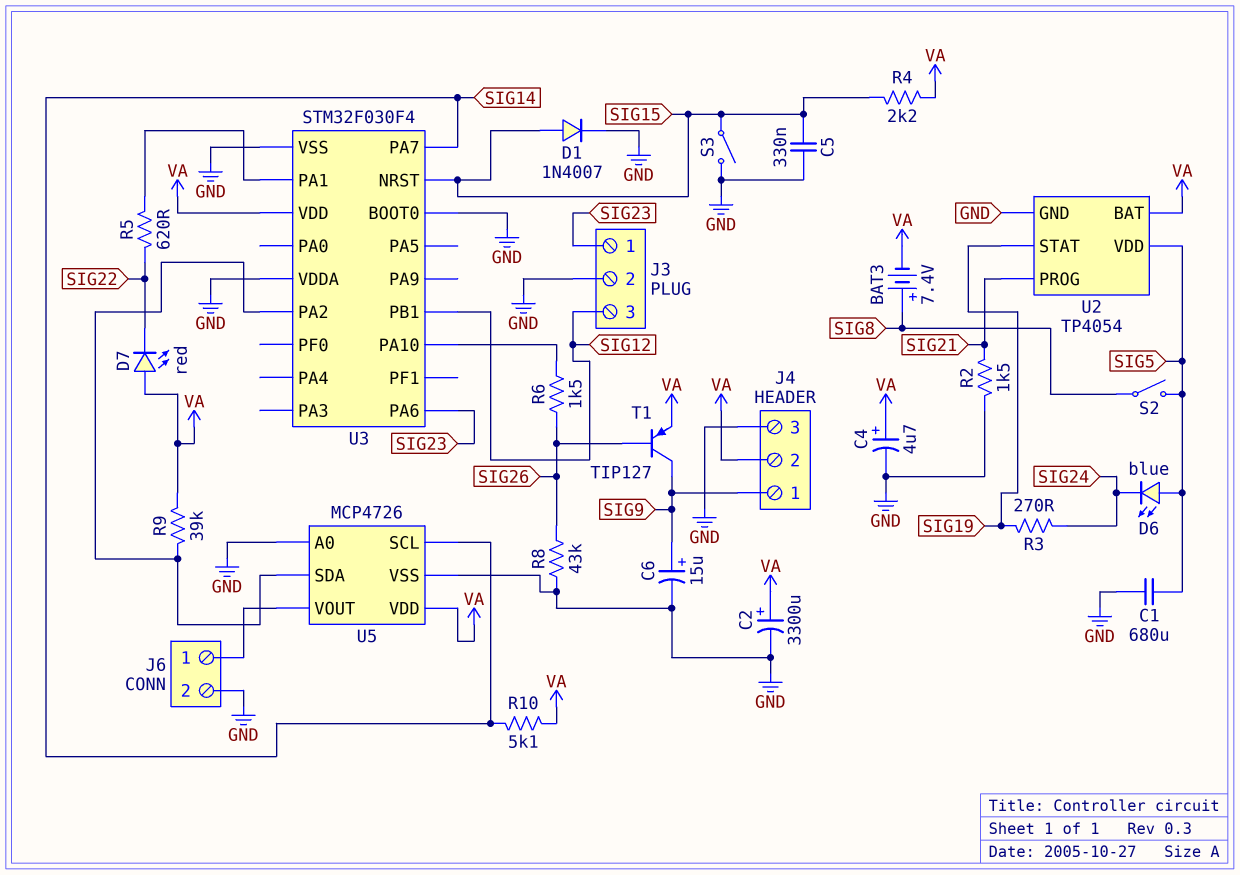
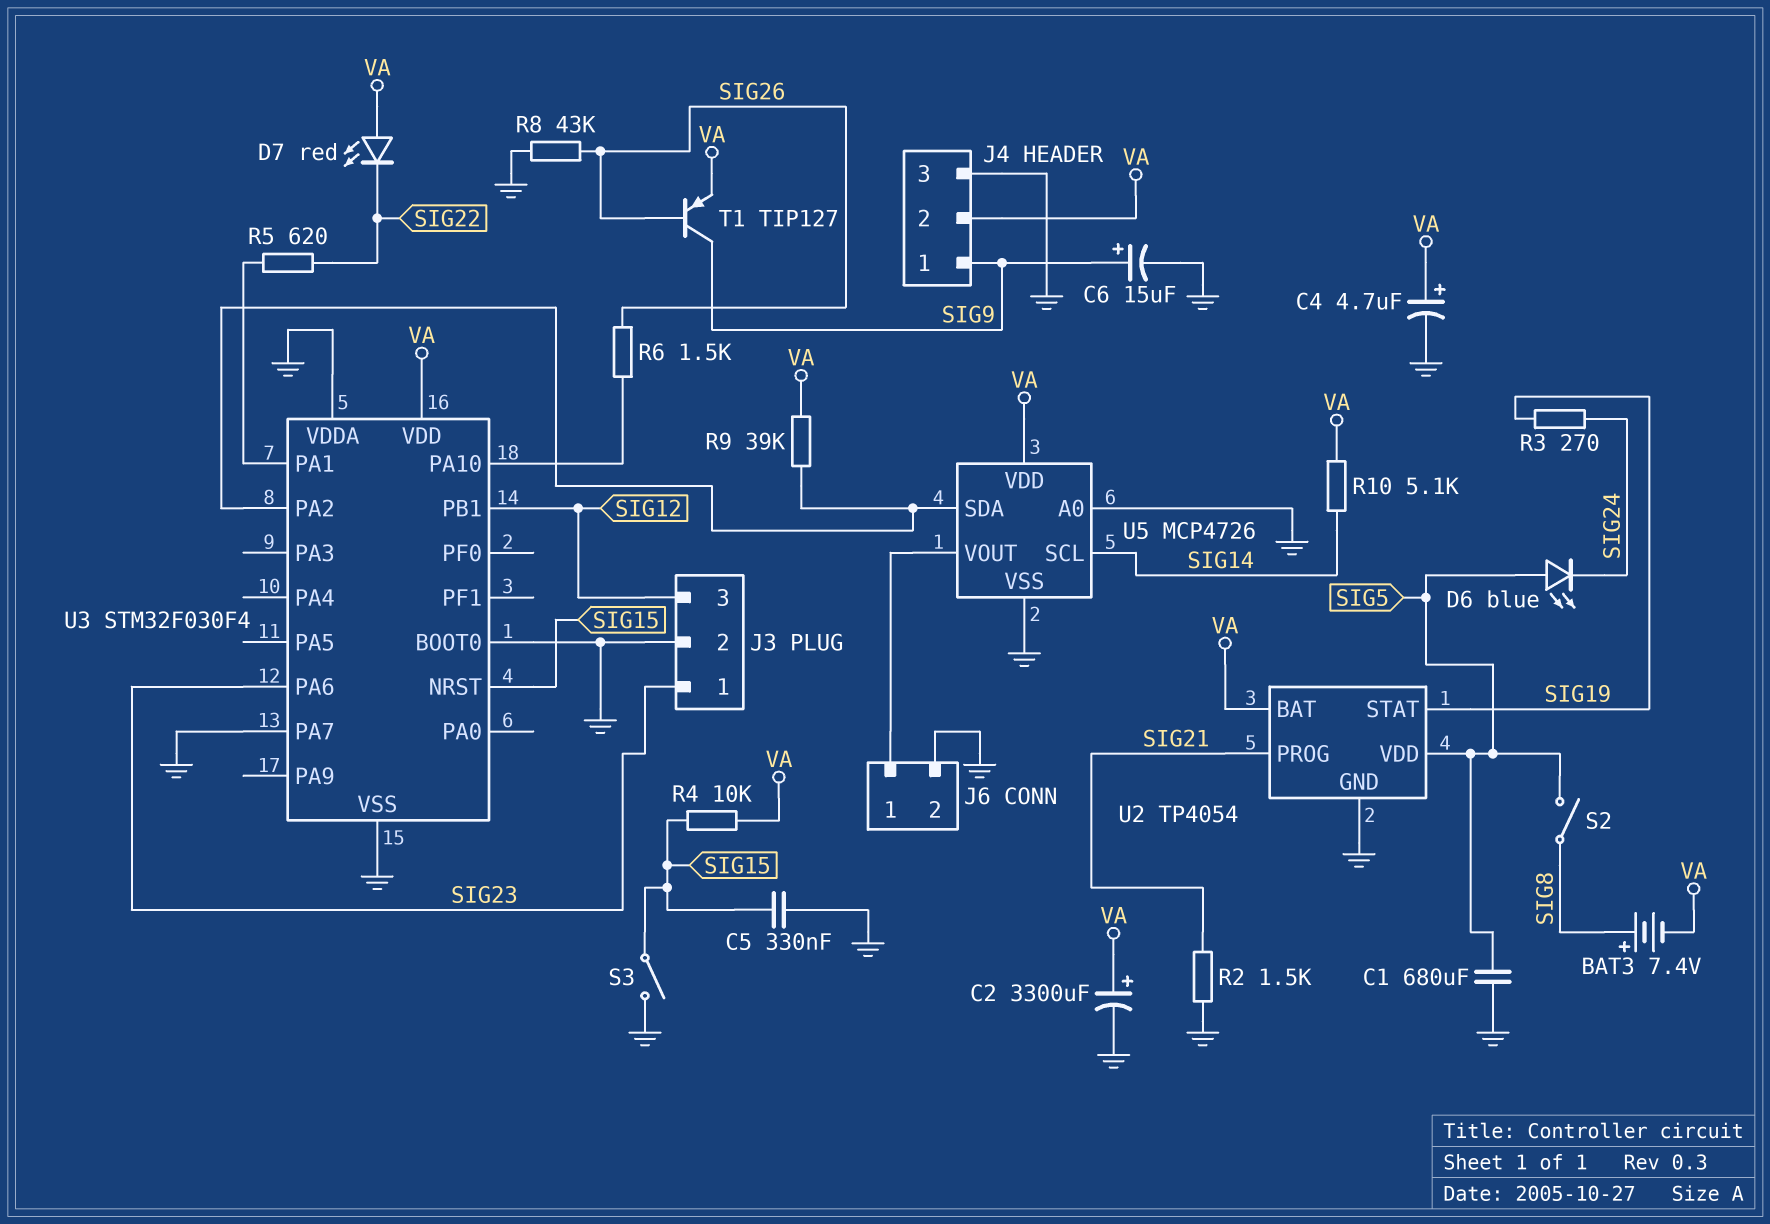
D1: diode 1N4007 (A SIG15, K GND) -> none
R4: 2.2k (SIG15, VA) -> 10k (SIG15, VA)
U3 pin PA7: SIG14 -> GND

